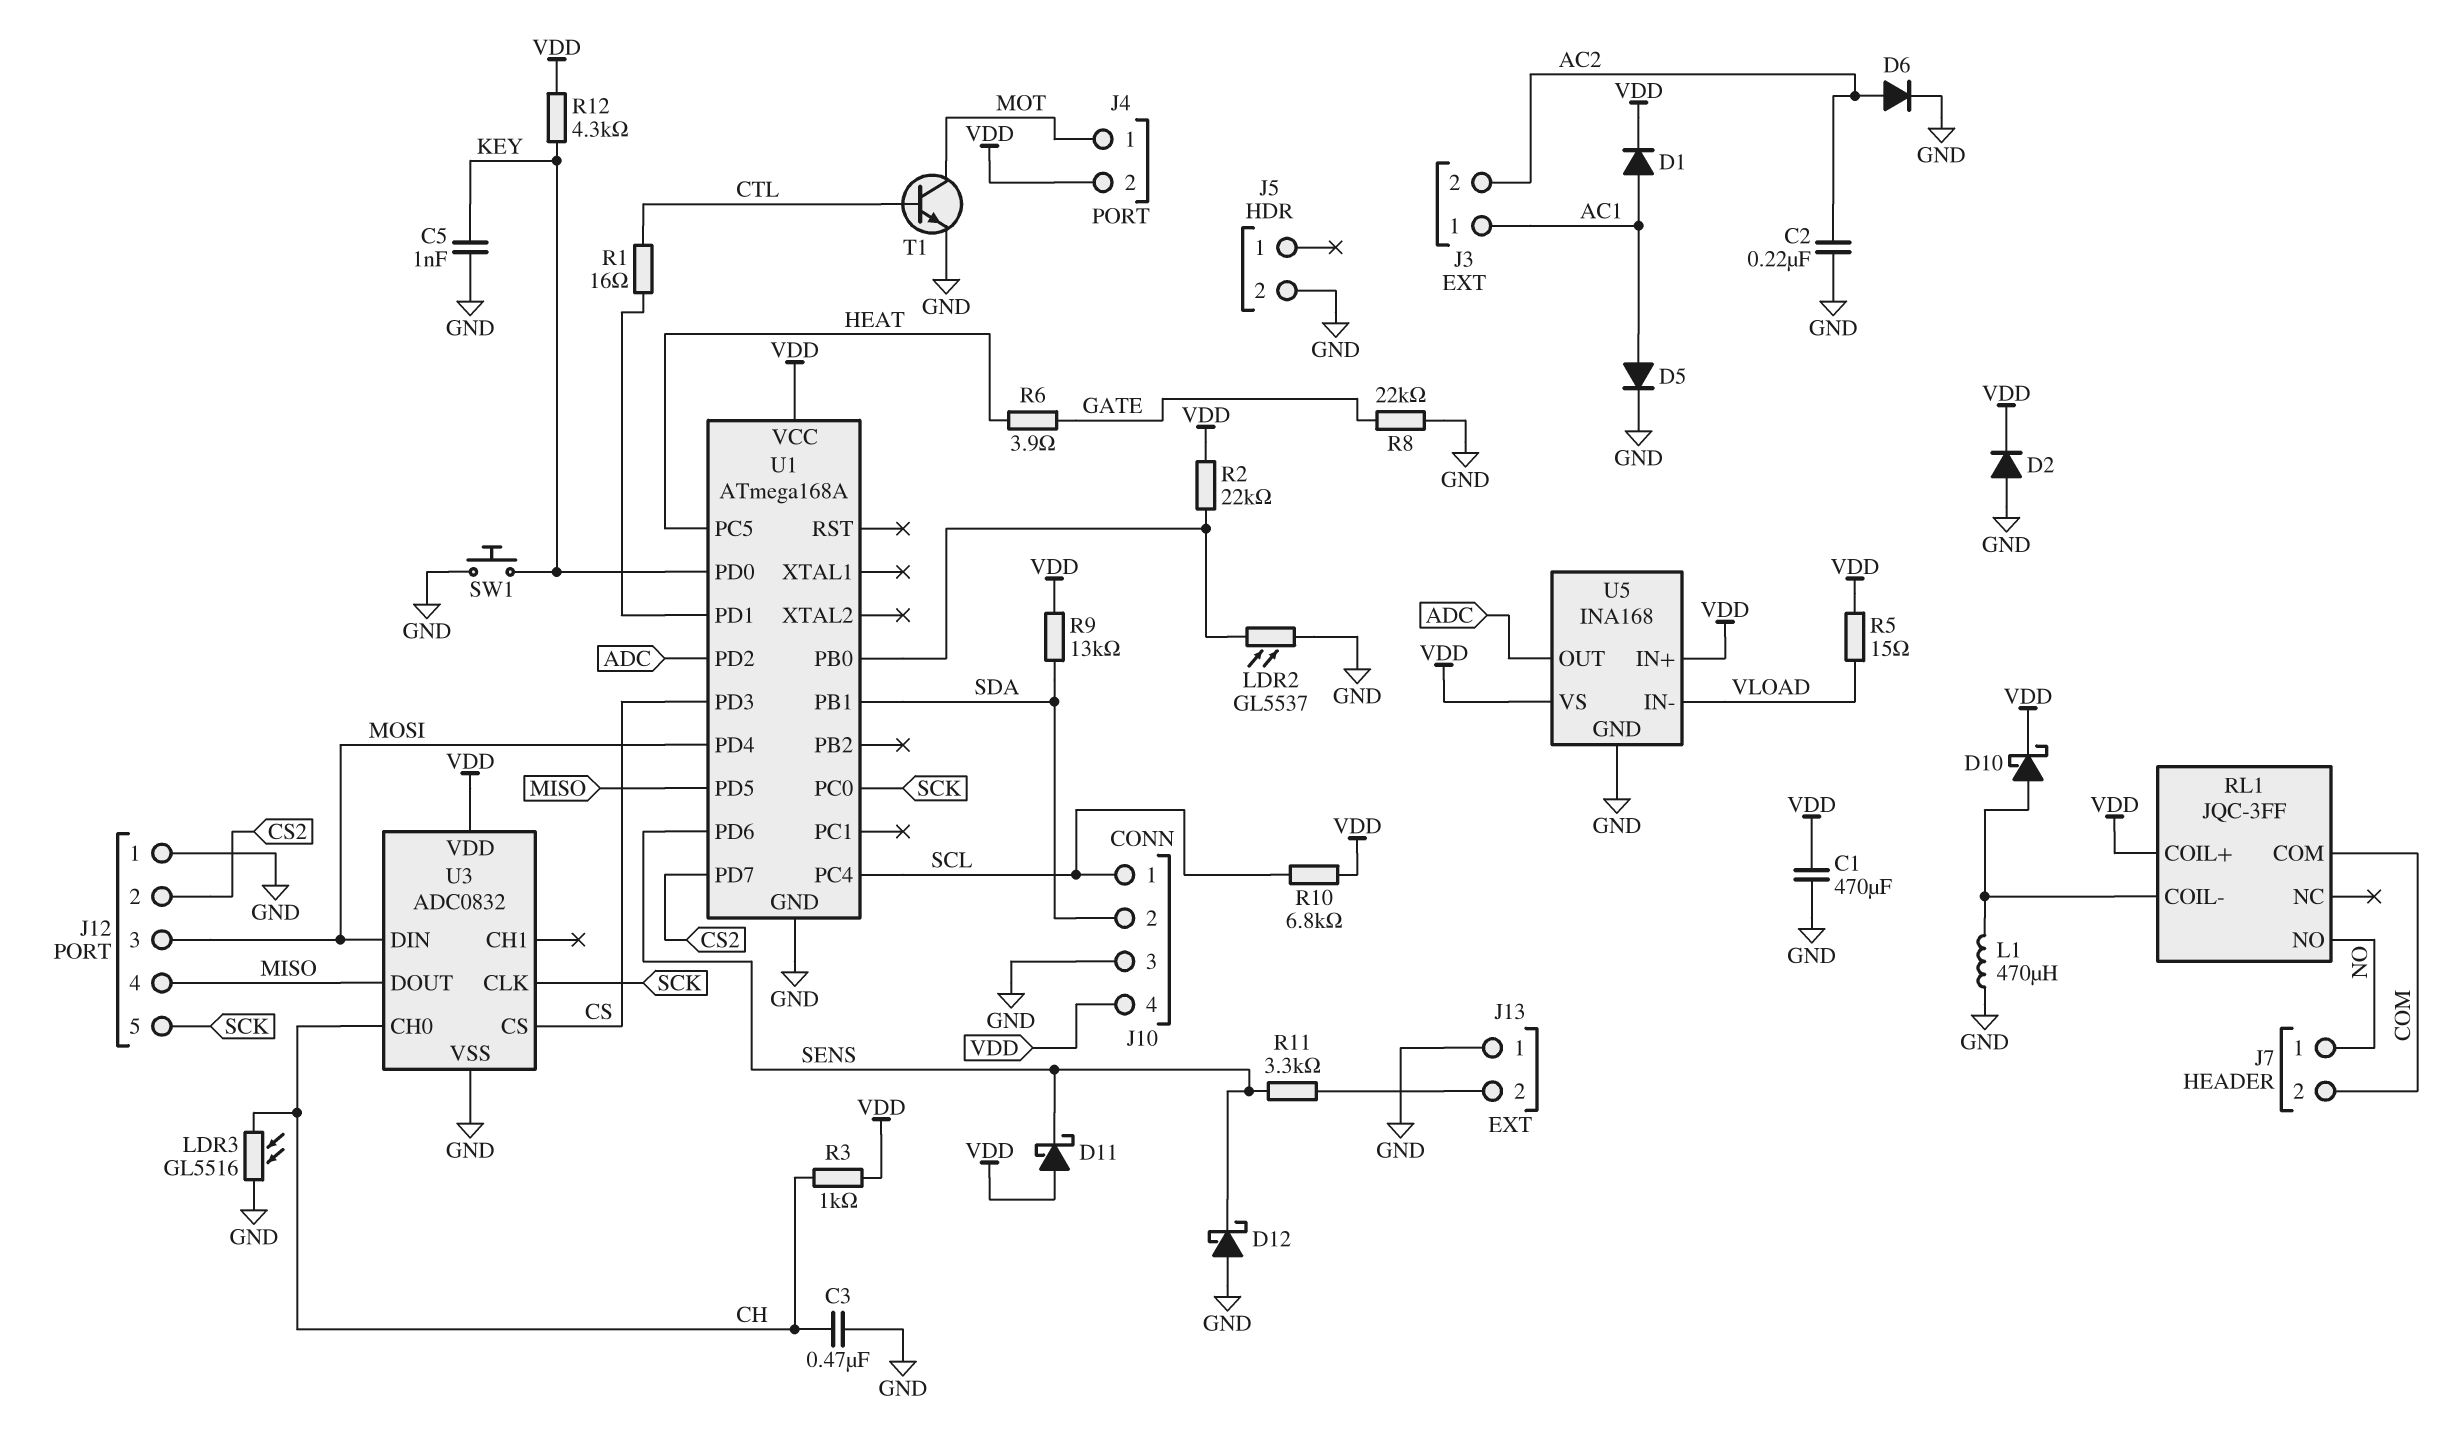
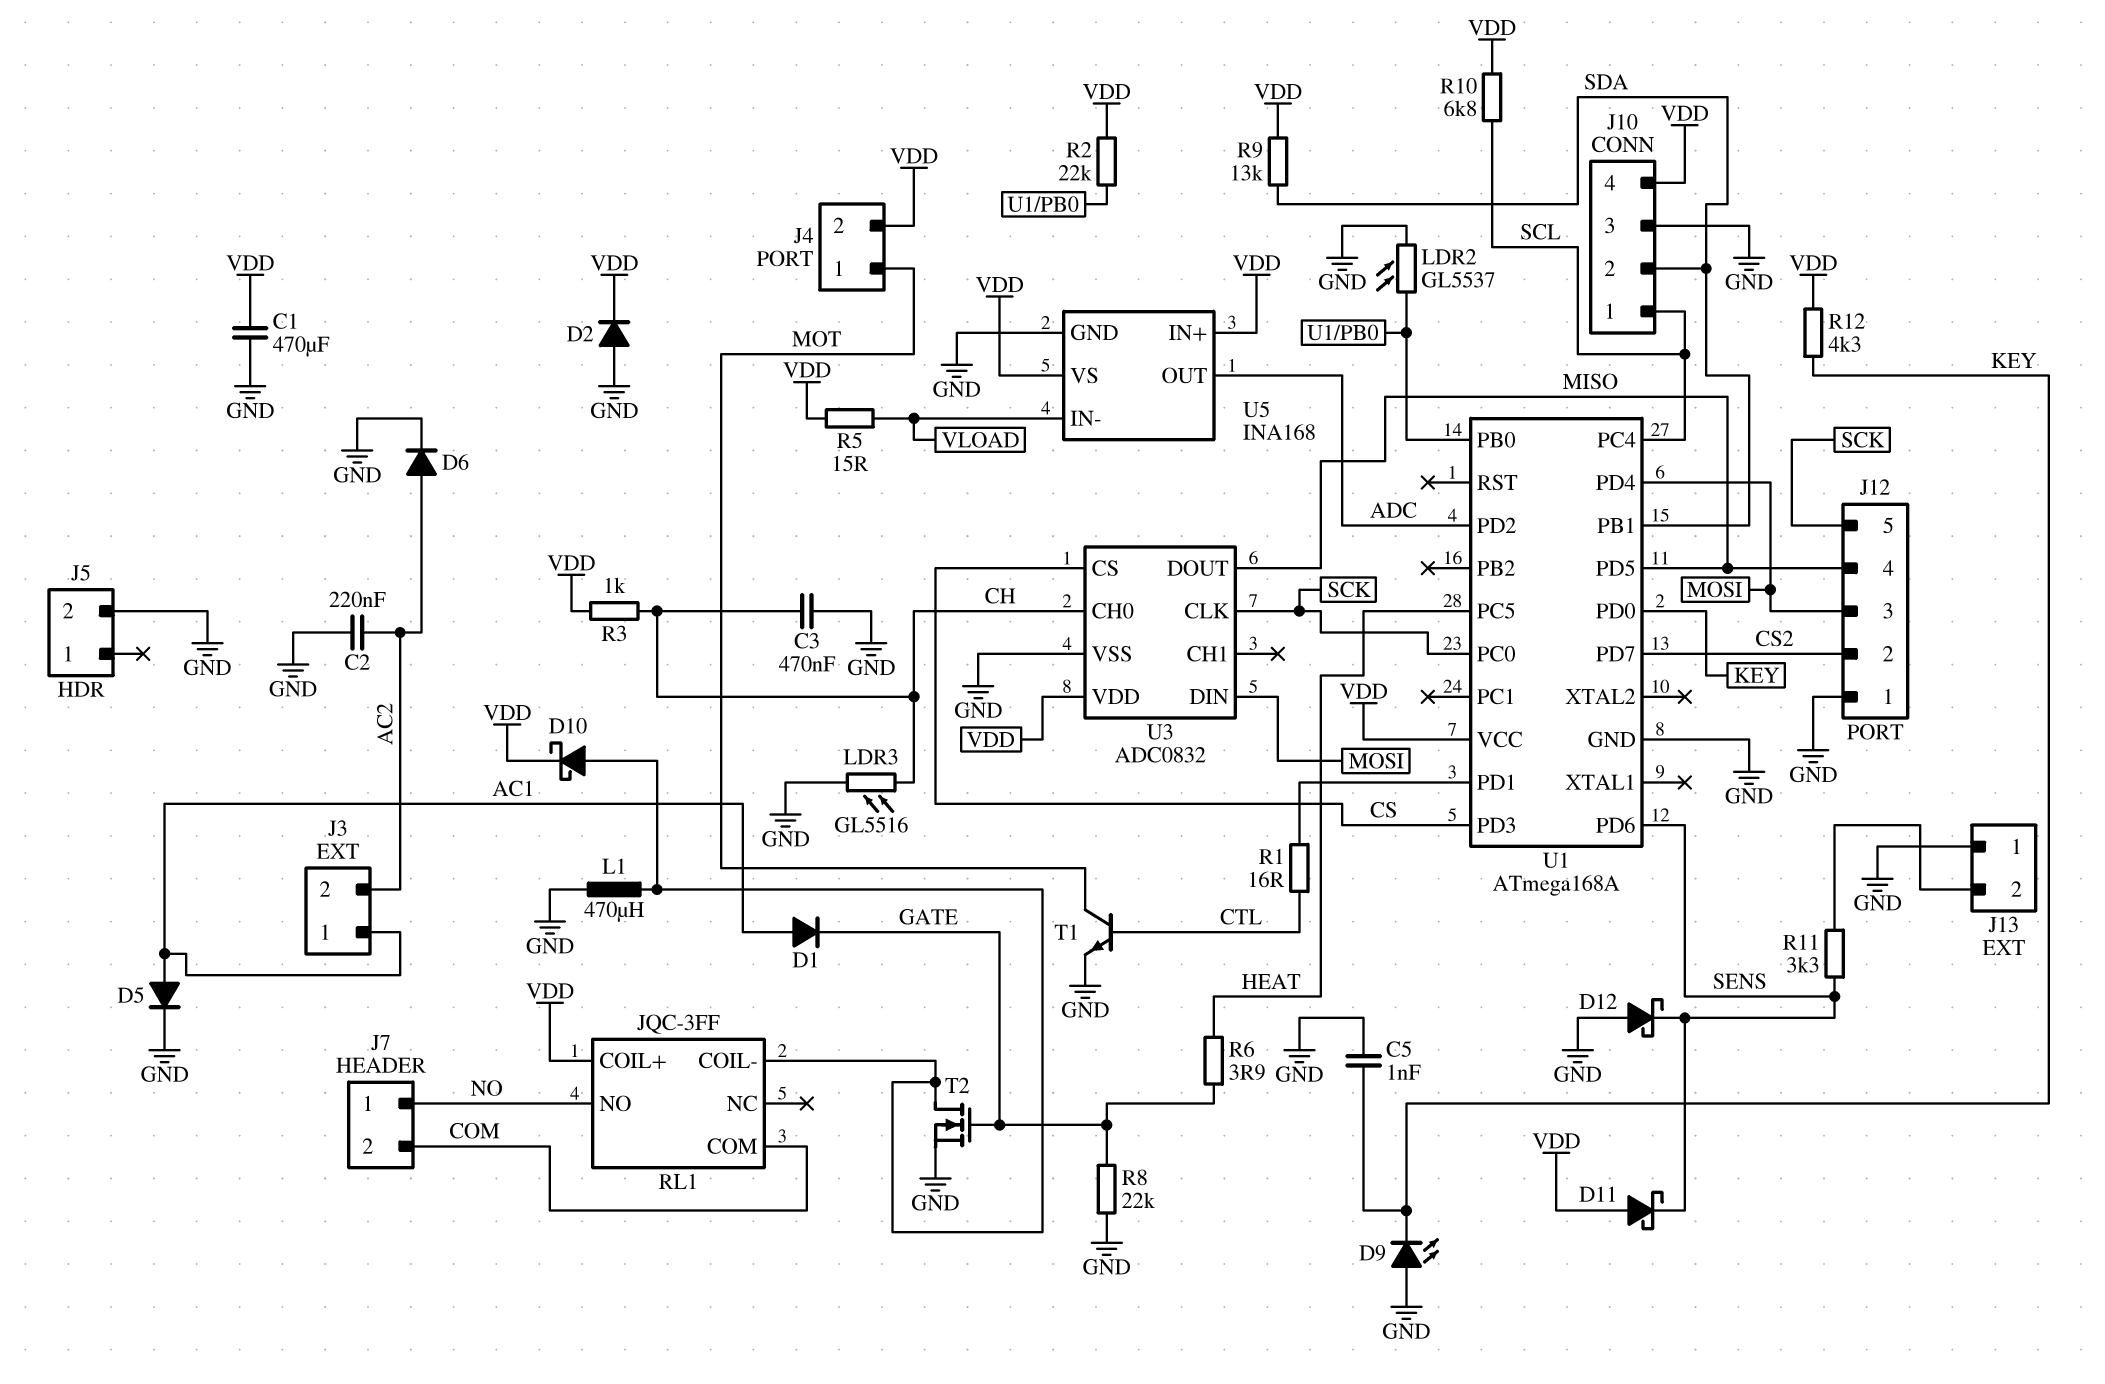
D1: diode (A AC1, K VDD) -> diode (A AC1, K GATE)
D9: none -> LED (A GND, K KEY)
SW1: button (GND, KEY) -> none
T2: none -> NMOS (G GATE, D RL1/COIL-, S GND)

